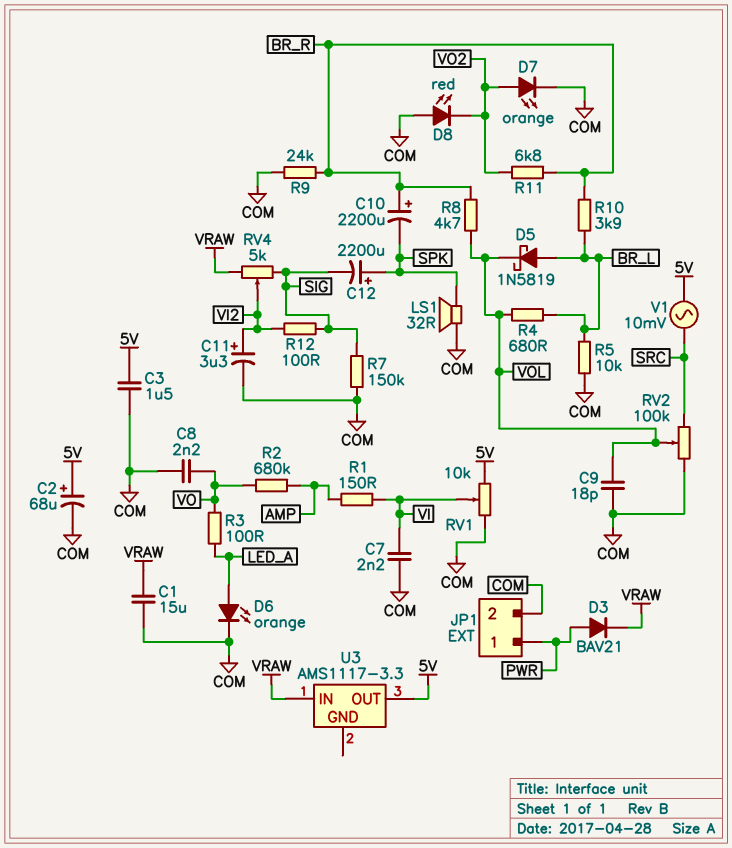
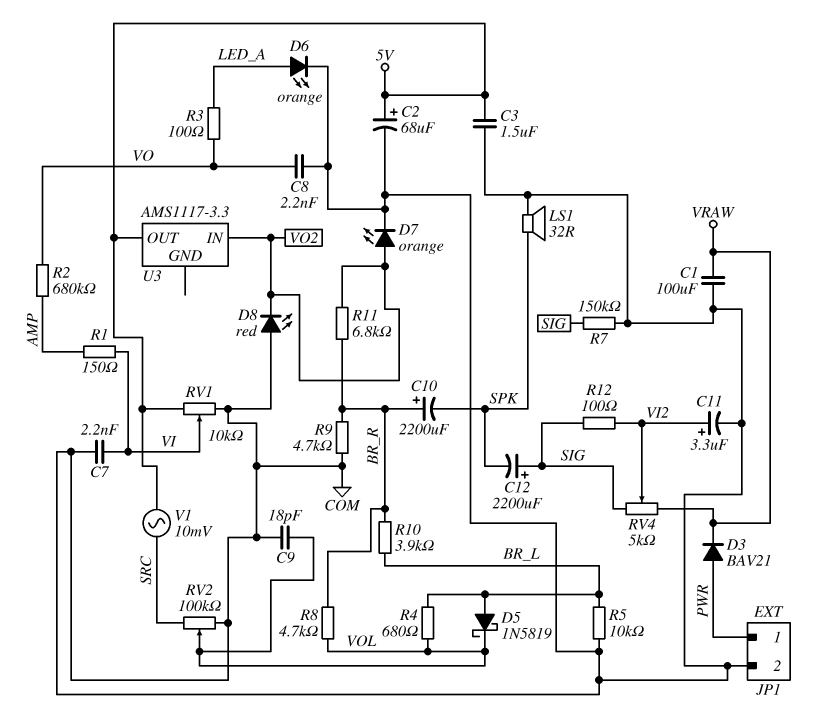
C1: 15uF (COM, VRAW) -> 100uF (COM, VRAW)
C12: 2200uF (plus SPK, minus SIG) -> 2200uF (plus SIG, minus SPK)
R9: 24k (BR_R, COM) -> 4.7k (BR_R, COM)
U3 pin IN: VRAW -> VO2

